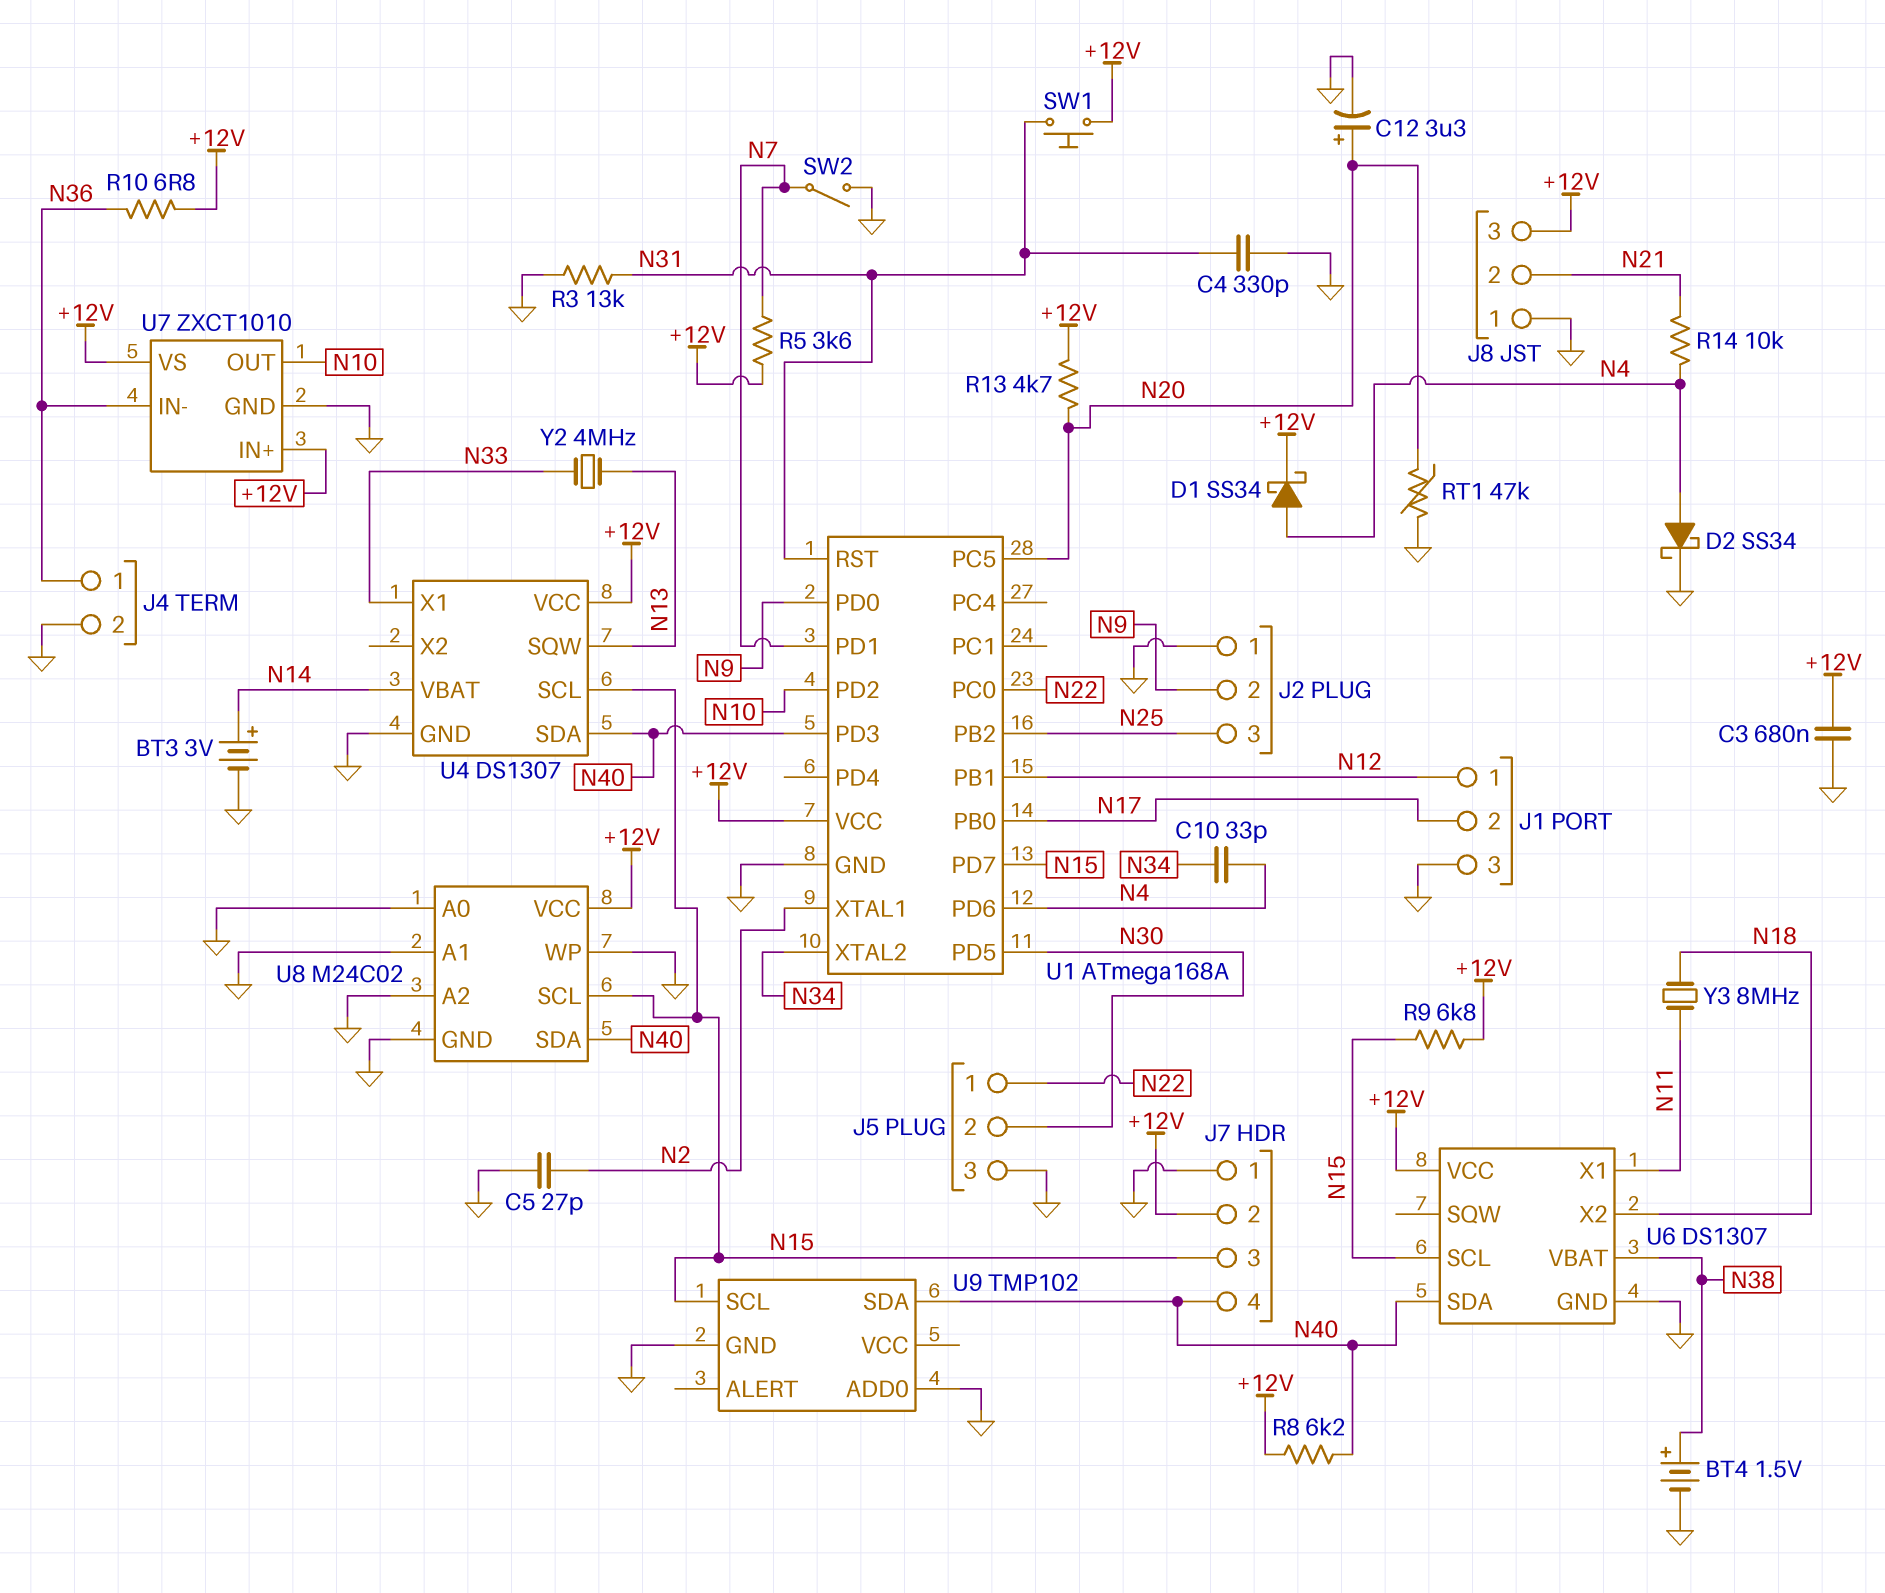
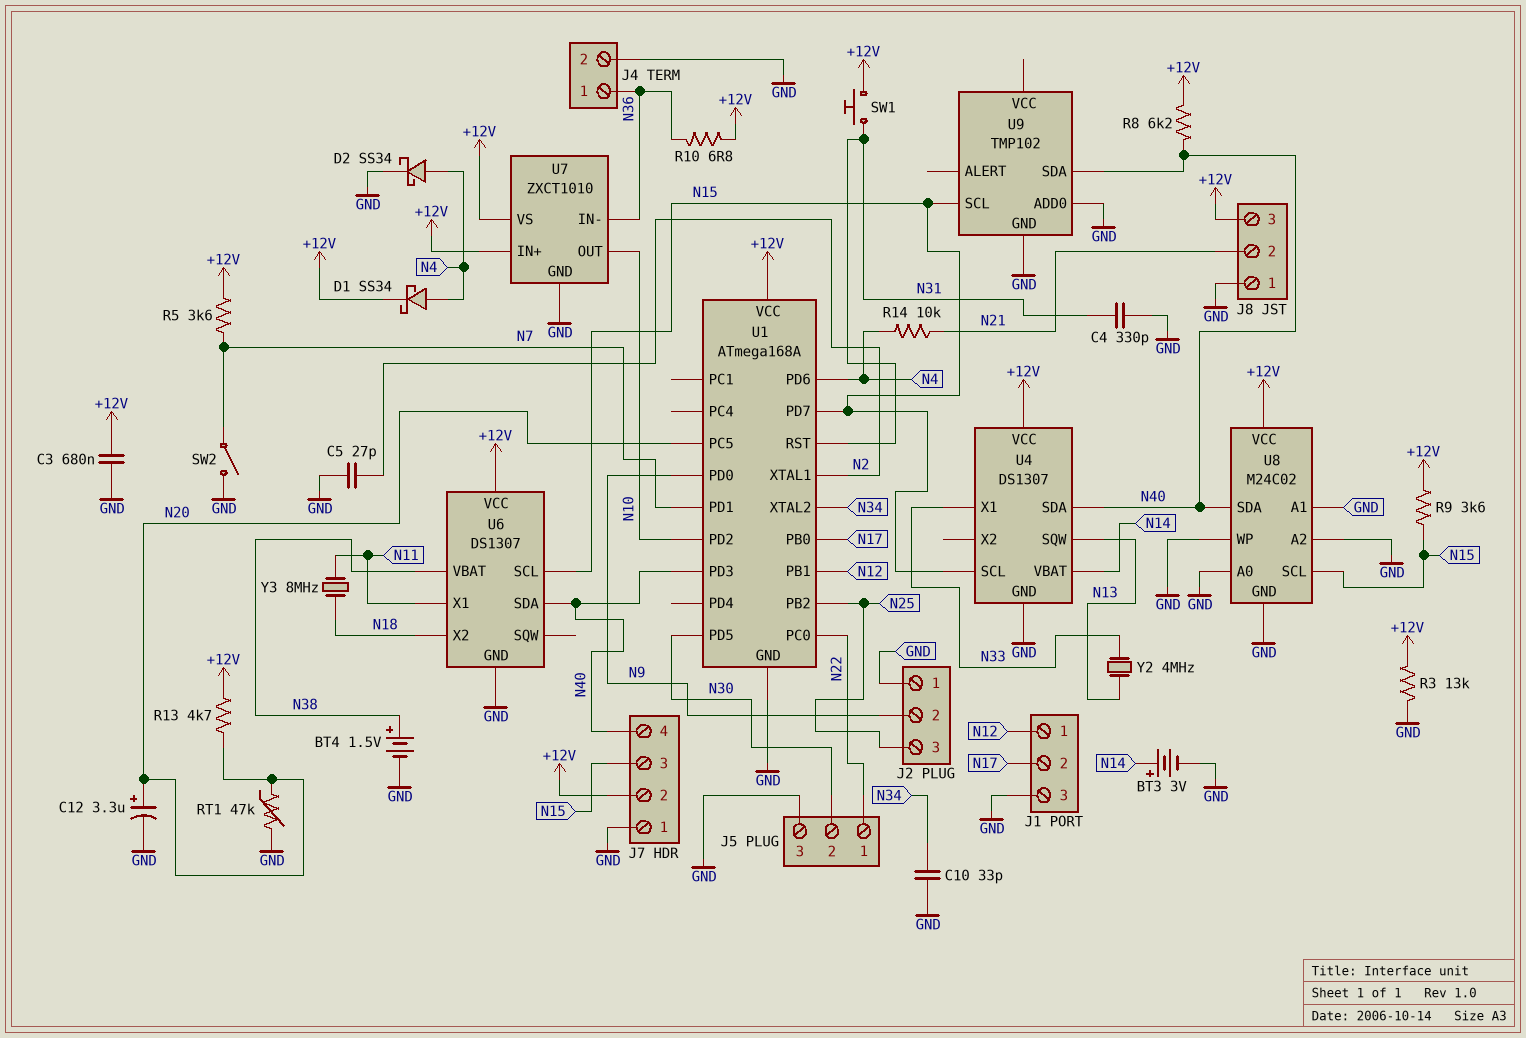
C10: 33pF (N4, N34) -> 33pF (GND, N34)
R3: 13k (GND, N31) -> 13k (+12V, GND)
R9: 6.8k (+12V, N15) -> 3.6k (+12V, N15)

